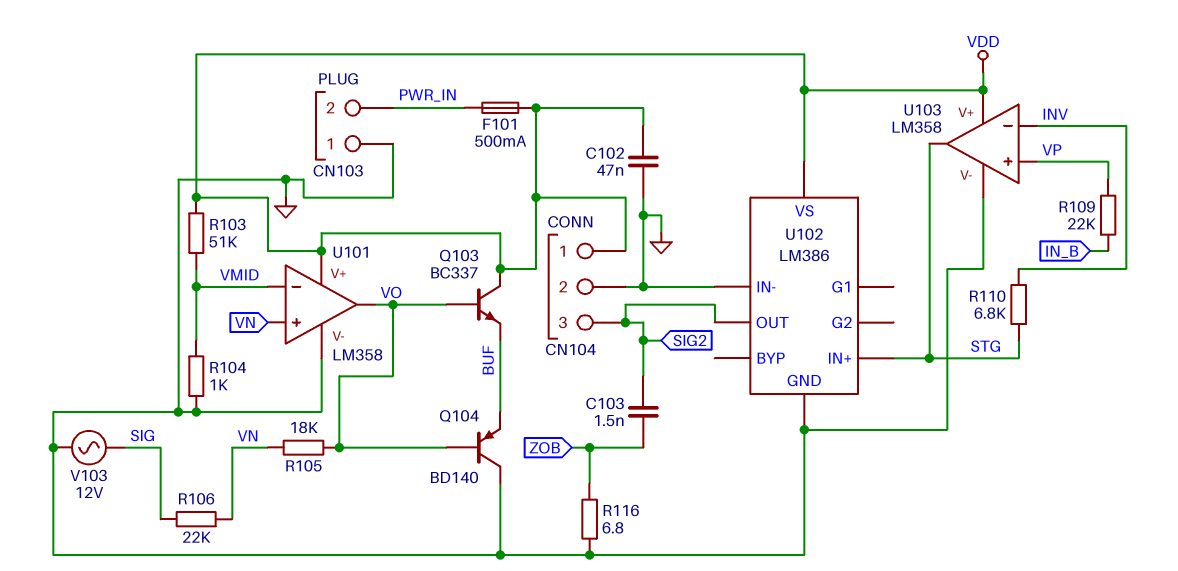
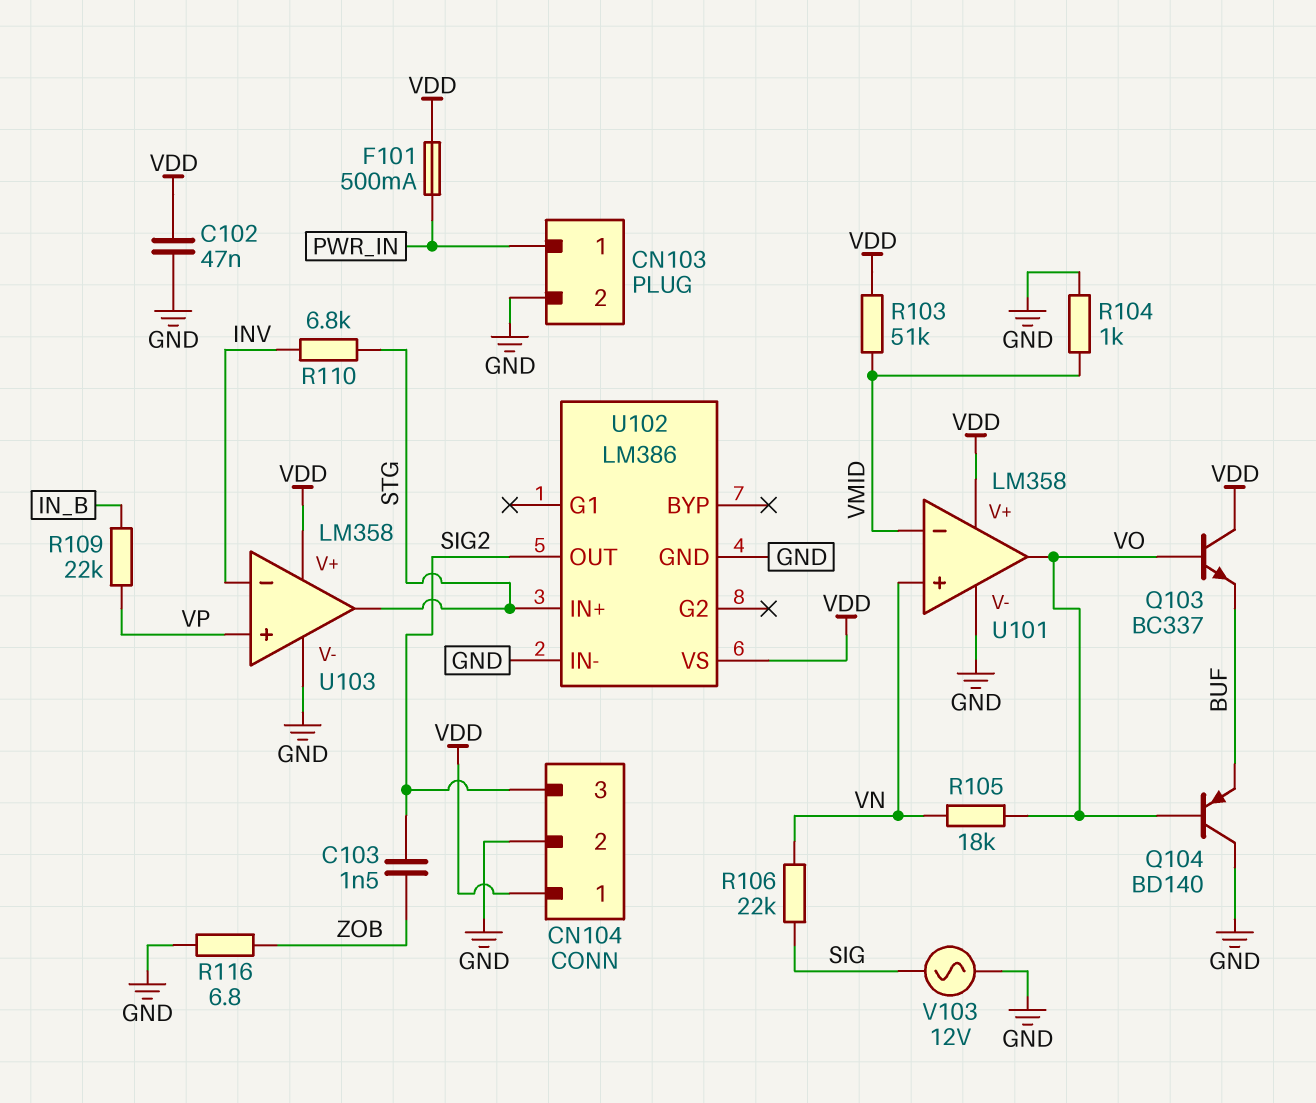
CN103 pin 1: GND -> PWR_IN
CN103 pin 2: PWR_IN -> GND

